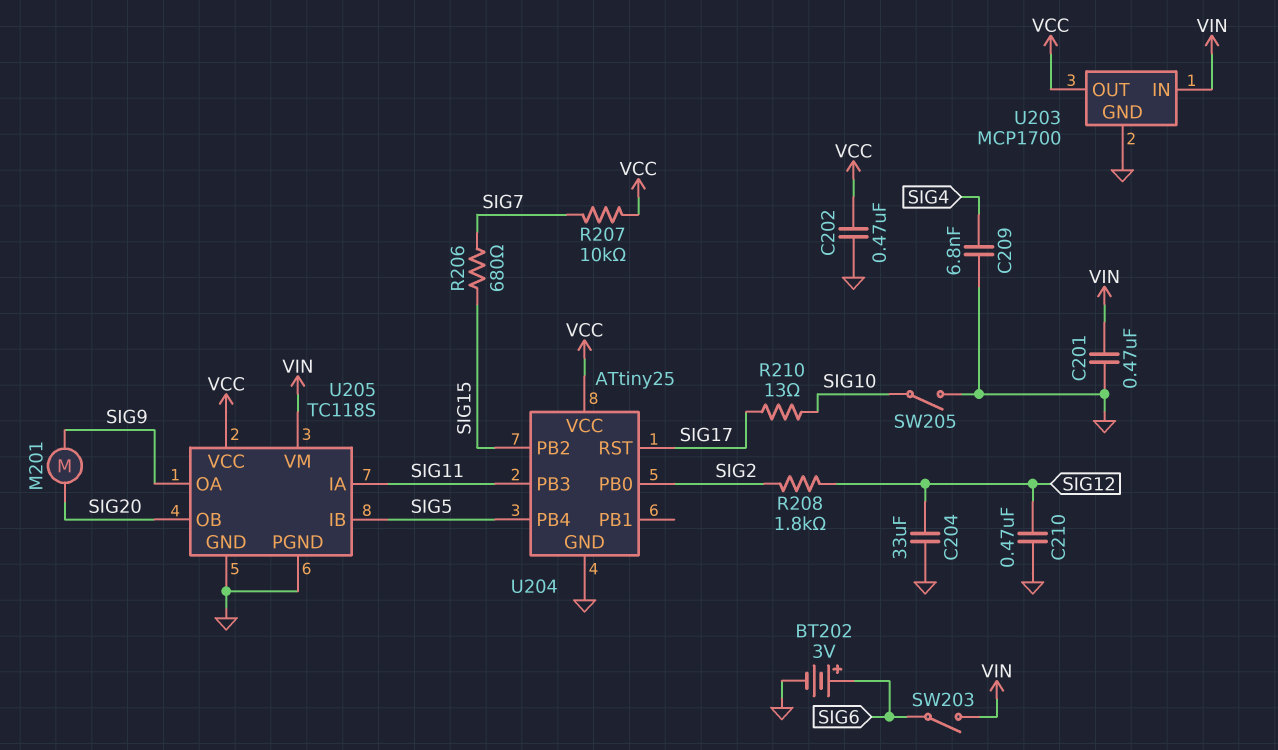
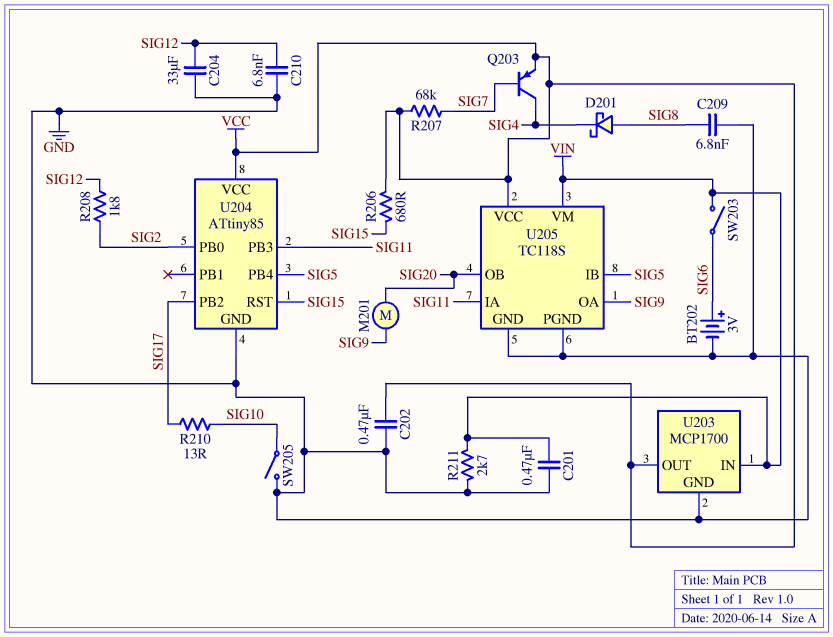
C209: 6.8nF (GND, SIG4) -> 6.8nF (GND, SIG8)
C210: 470nF (GND, SIG12) -> 6.8nF (GND, SIG12)
D201: none -> schottky (A SIG8, K SIG4)
Q203: none -> PNP (B SIG7, C SIG4, E VCC)
R206: 680 (SIG7, SIG15) -> 680 (SIG15, VCC)
R207: 10k (SIG7, VCC) -> 68k (SIG7, VCC)
R211: none -> 2.7k (GND, VIN)
U204: ATtiny25 -> ATtiny85
U204 pin PB2: SIG15 -> SIG17
U204 pin RST: SIG17 -> SIG15

